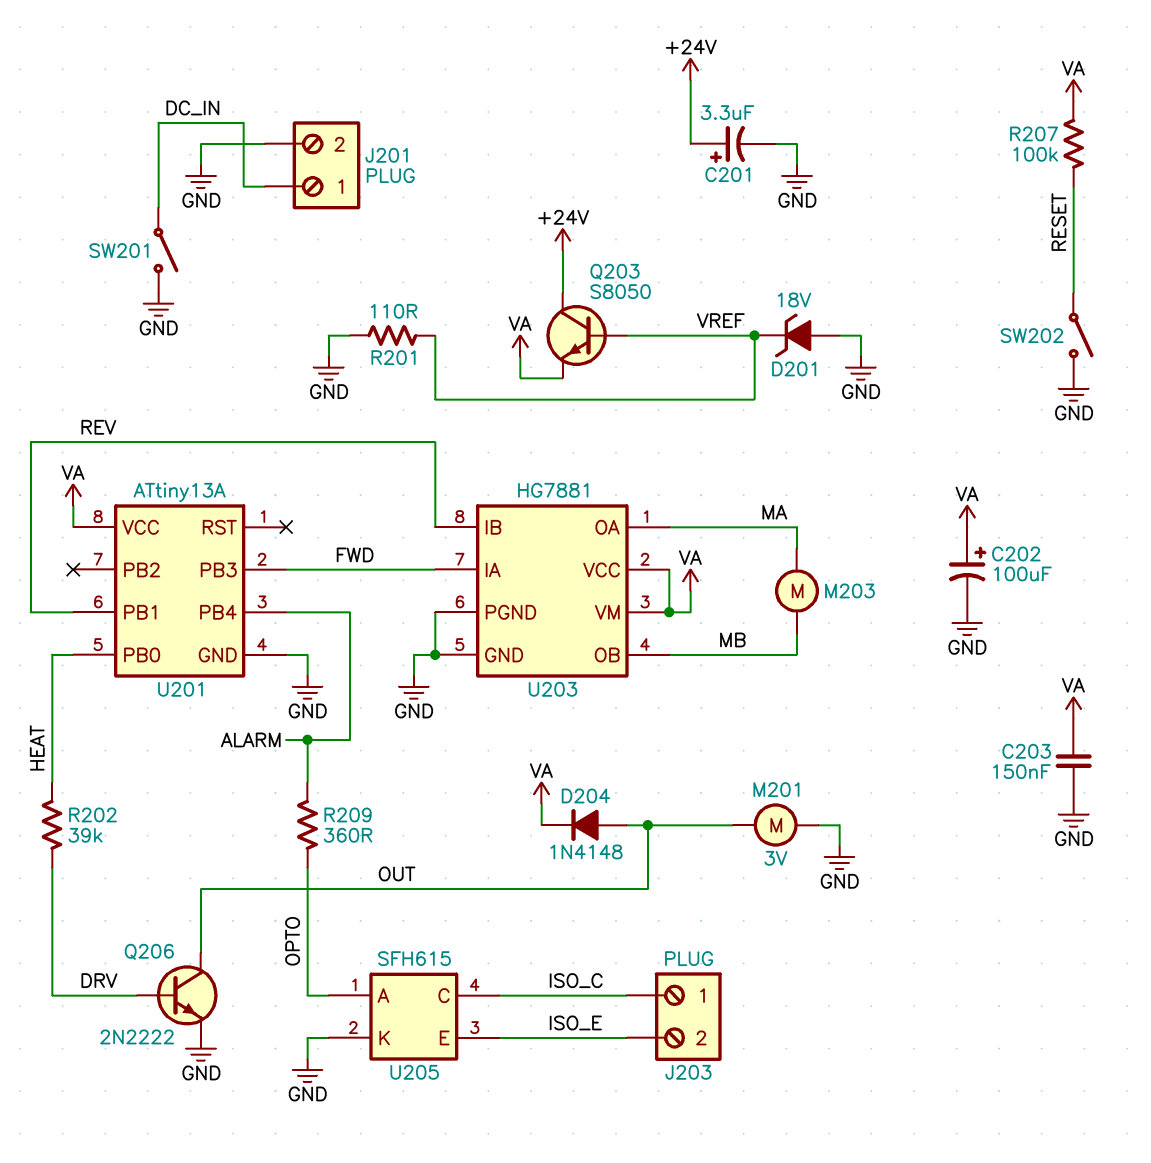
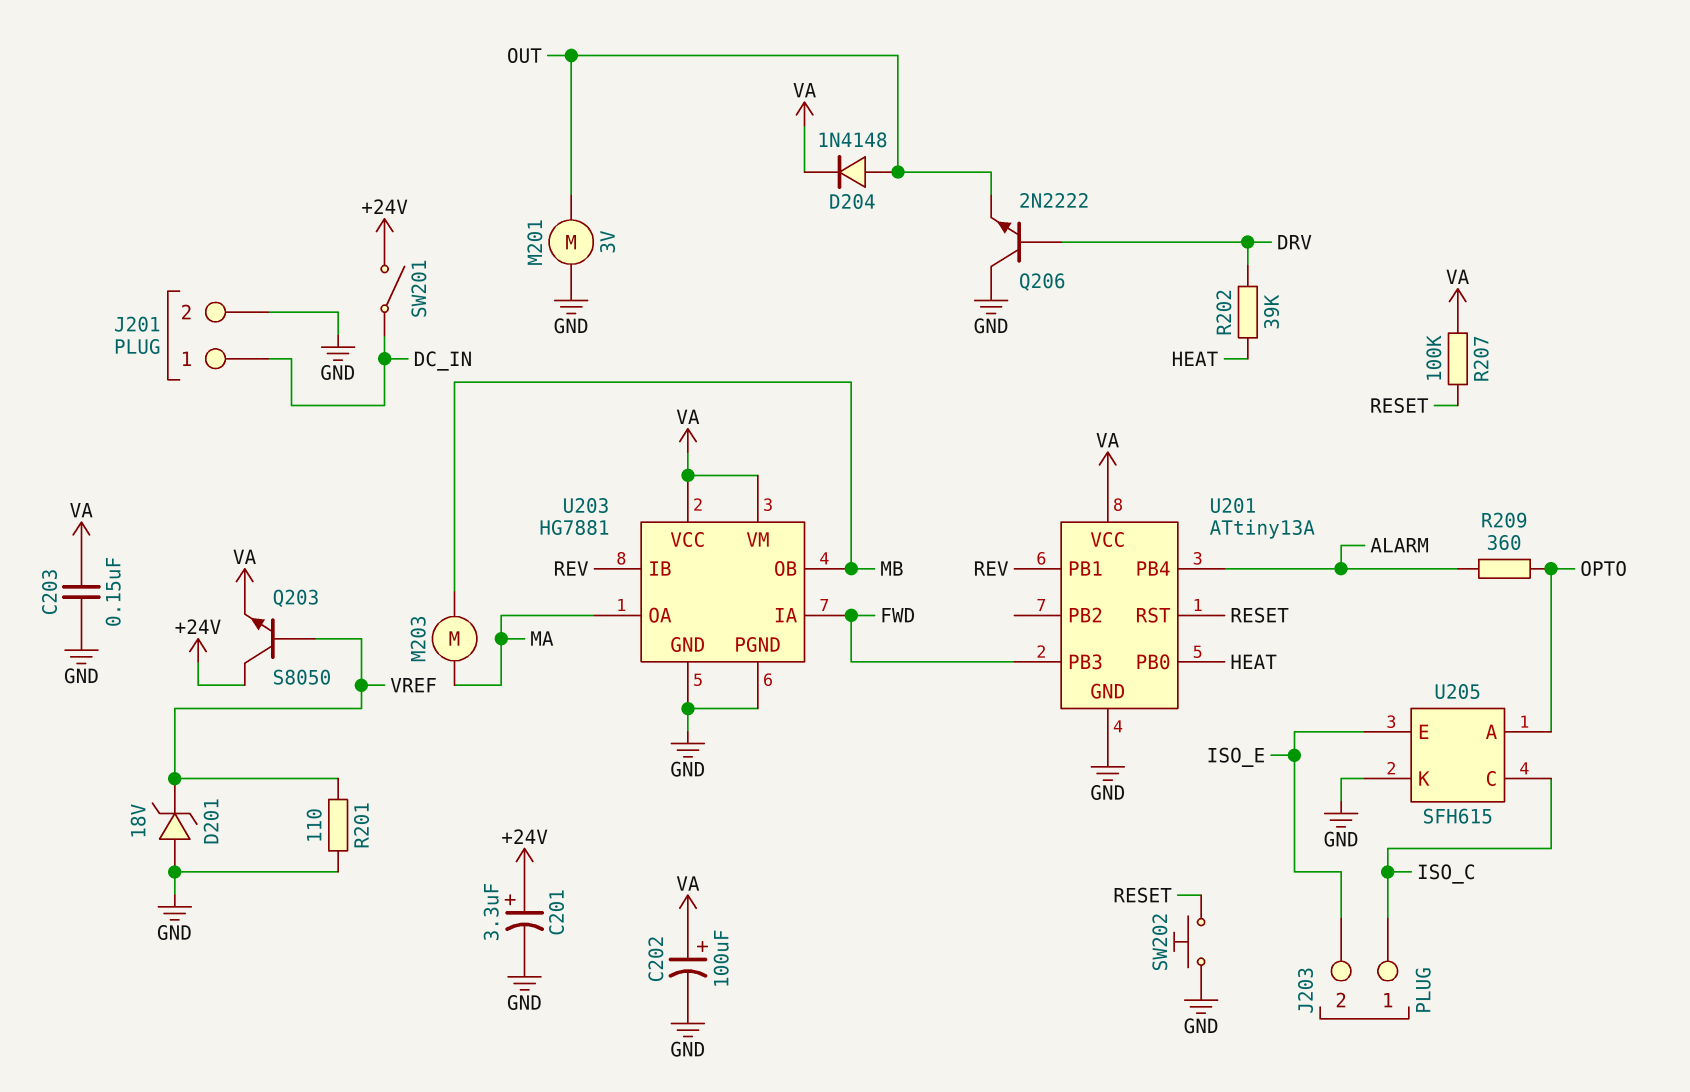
Q206: NPN 2N2222 (B DRV, C OUT, E GND) -> NPN 2N2222 (B DRV, C GND, E OUT)
SW201: switch (DC_IN, GND) -> switch (+24V, DC_IN)
SW202: switch (GND, RESET) -> button (GND, RESET)
U201 pin RST: none -> RESET

